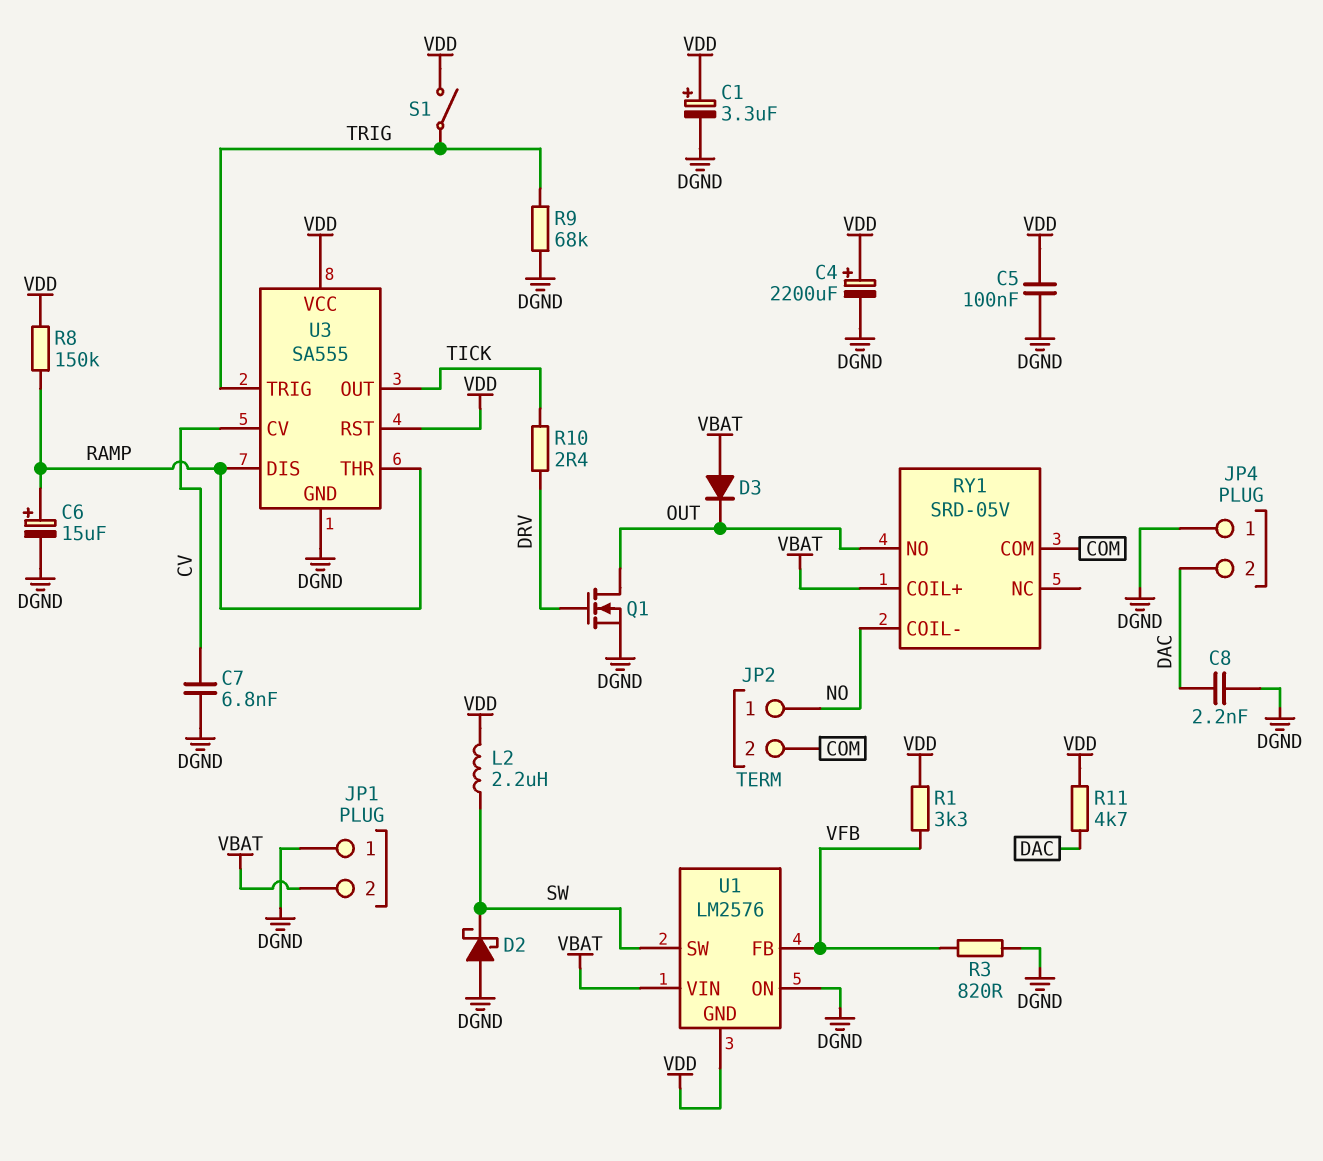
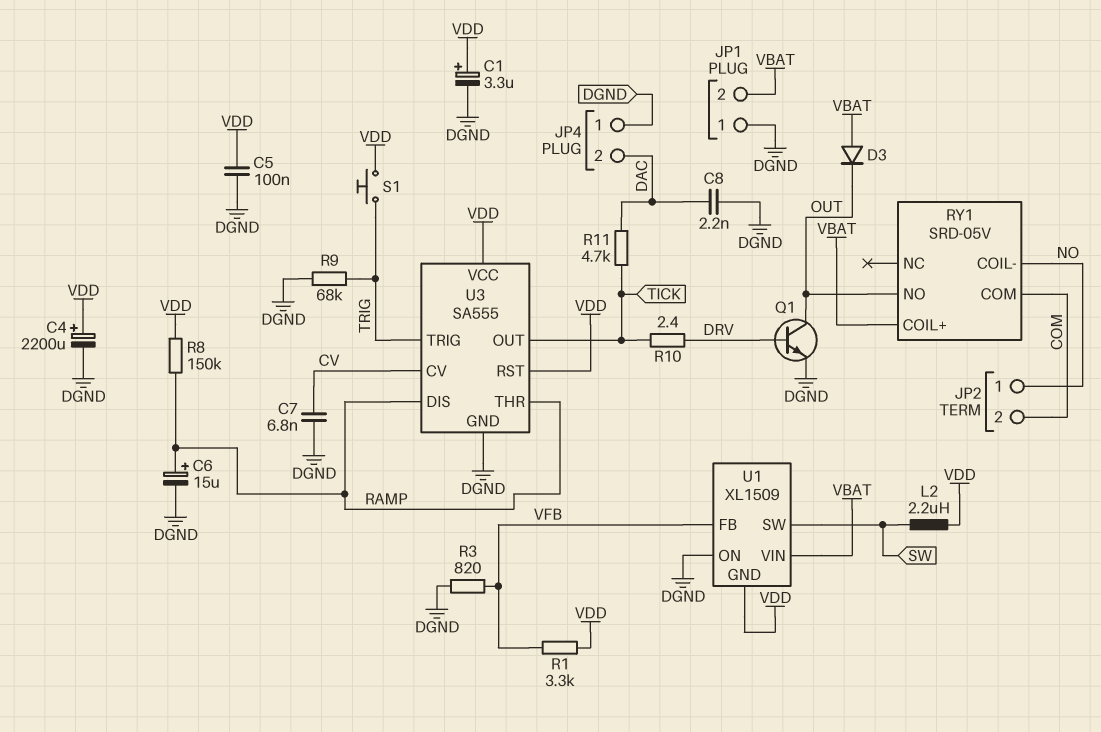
D2: schottky (A DGND, K SW) -> none
Q1: NMOS (G DRV, D OUT, S DGND) -> NPN (B DRV, C OUT, E DGND)
R11: 4.7k (DAC, VDD) -> 4.7k (DAC, TICK)
S1: switch (TRIG, VDD) -> button (TRIG, VDD)
U1: LM2576 -> XL1509

